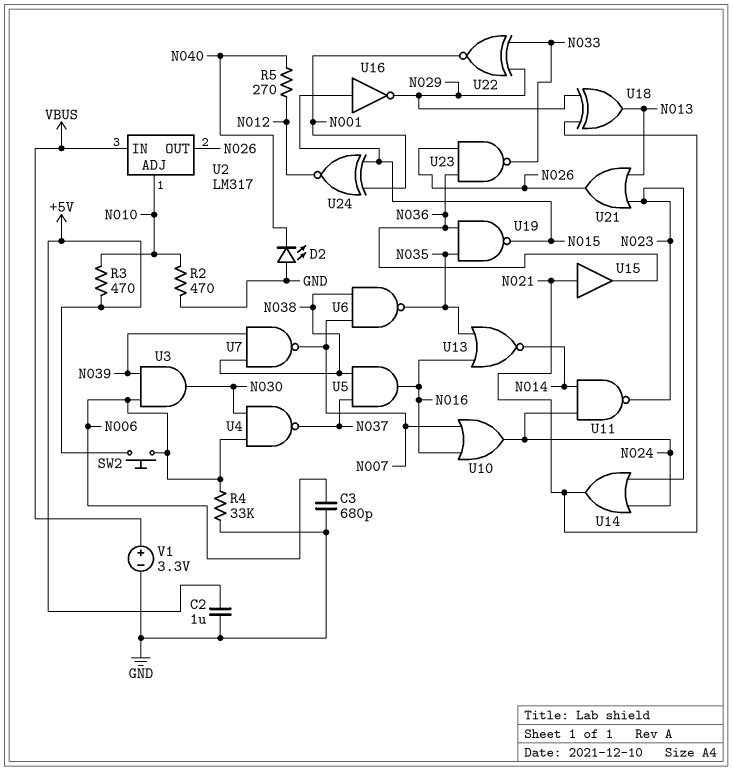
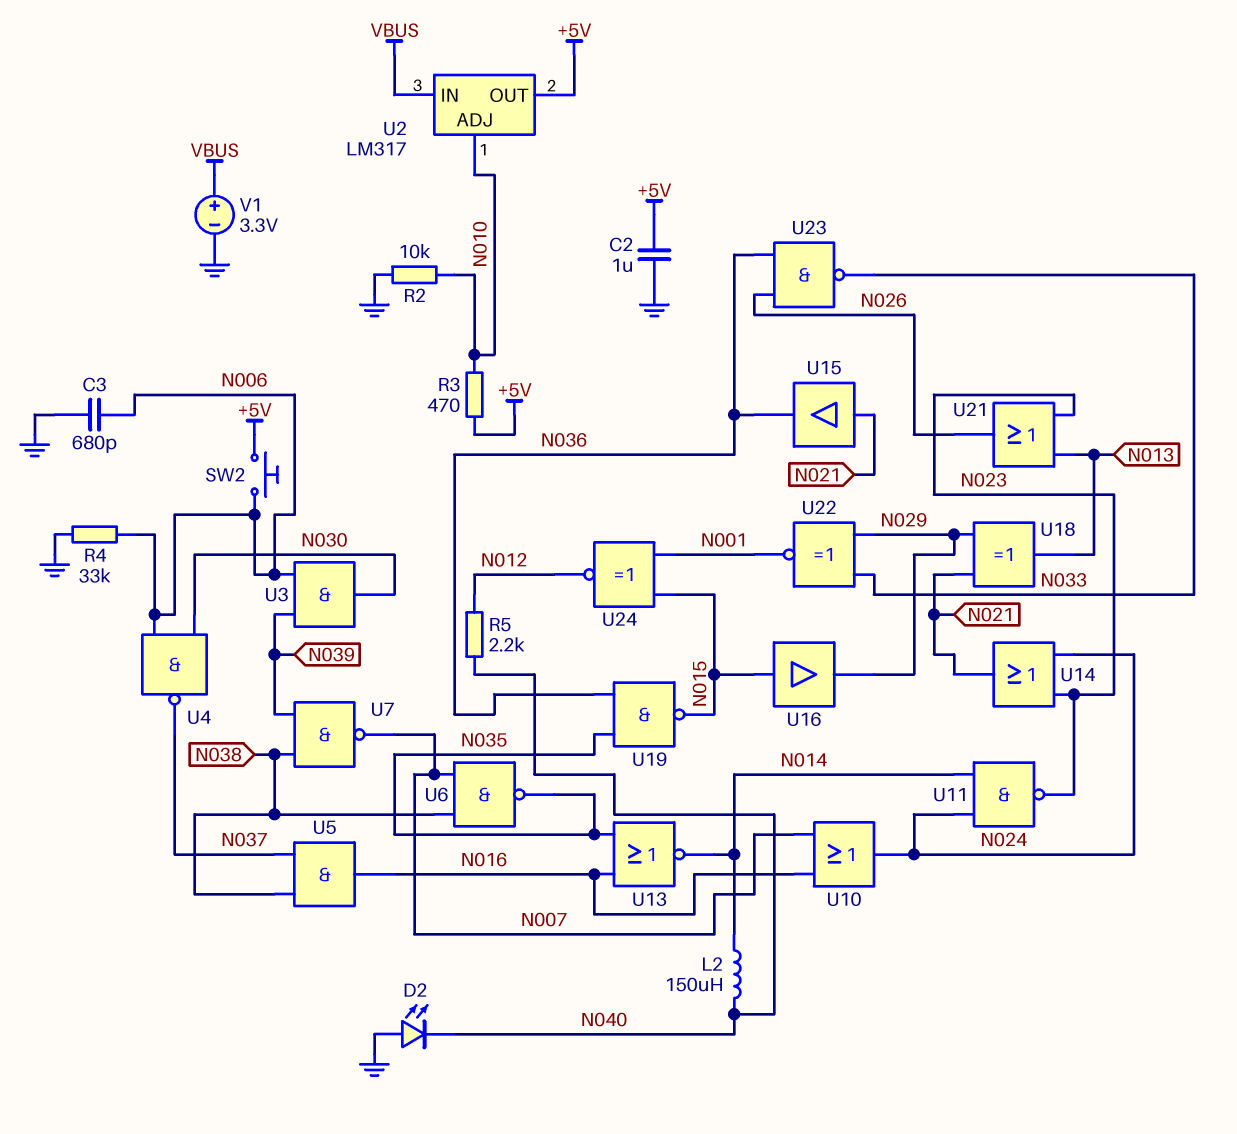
L2: none -> 150uH (N014, N040)
R2: 470 (GND, N010) -> 10k (GND, N010)
R5: 270 (N012, N040) -> 2.2k (N012, N040)
U2 pin OUT: N026 -> +5V
U16: NOT (in N015, out N029) -> buffer (in N015, out N029)

